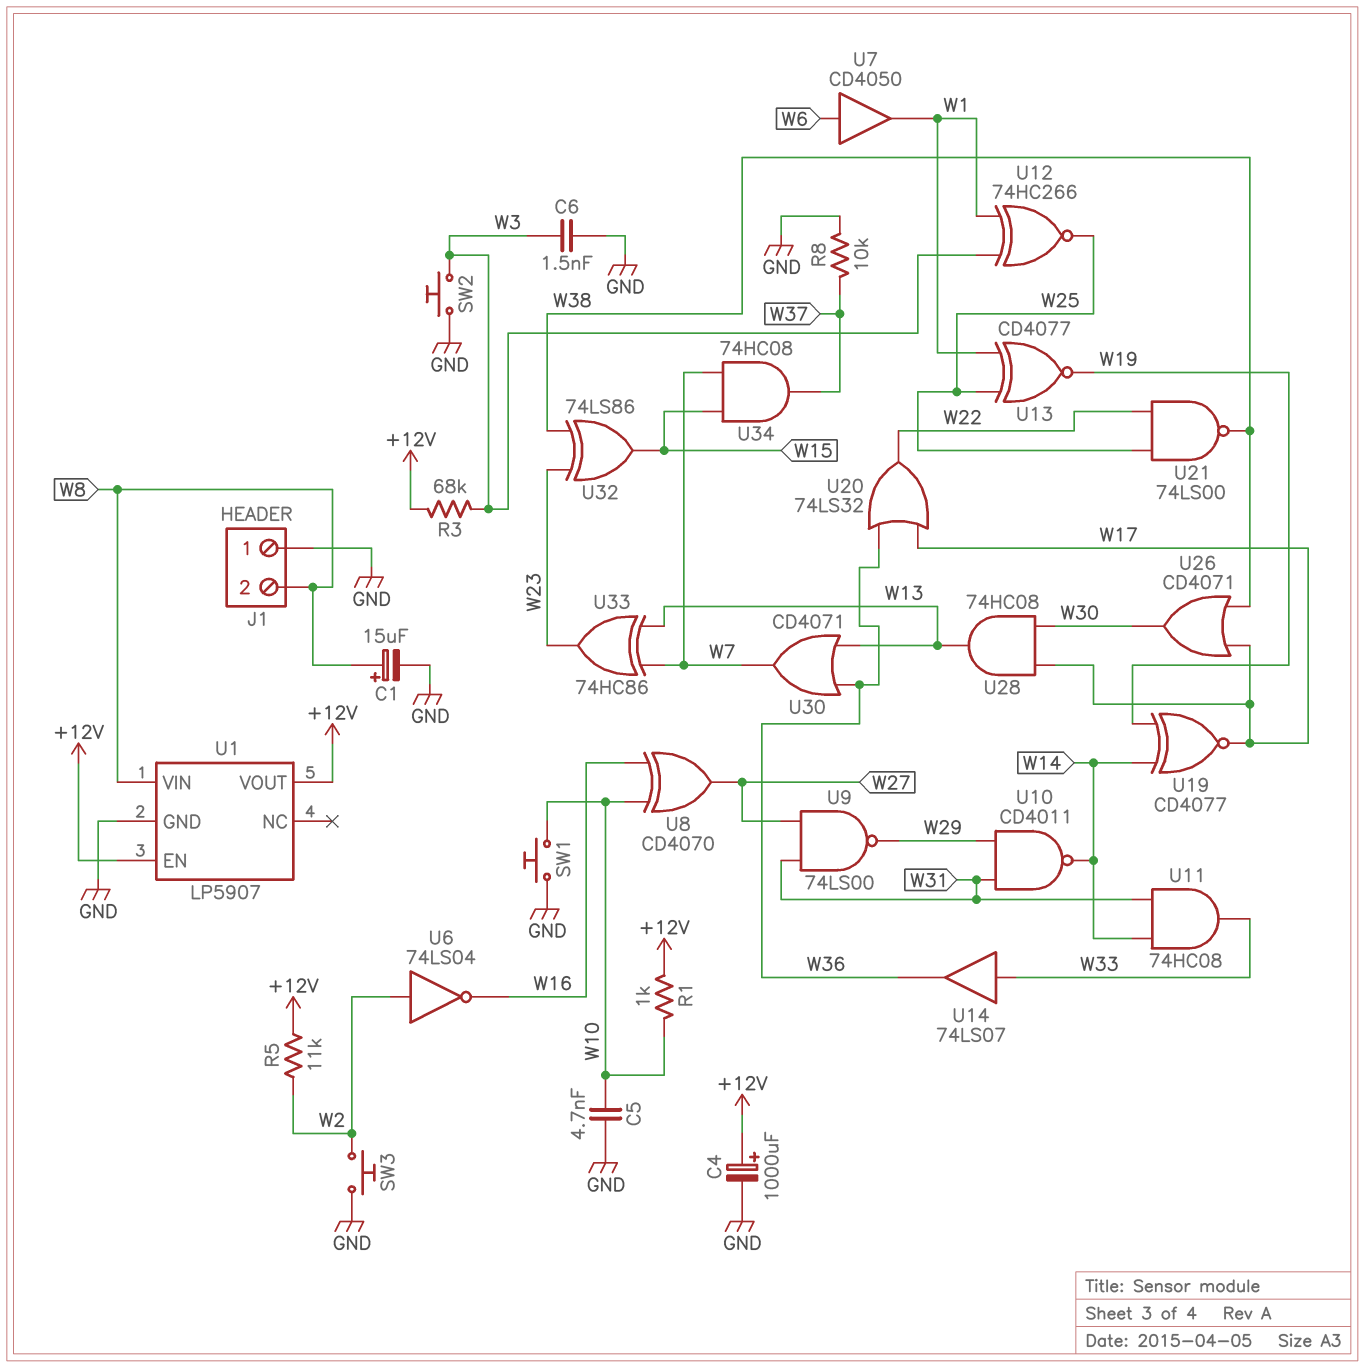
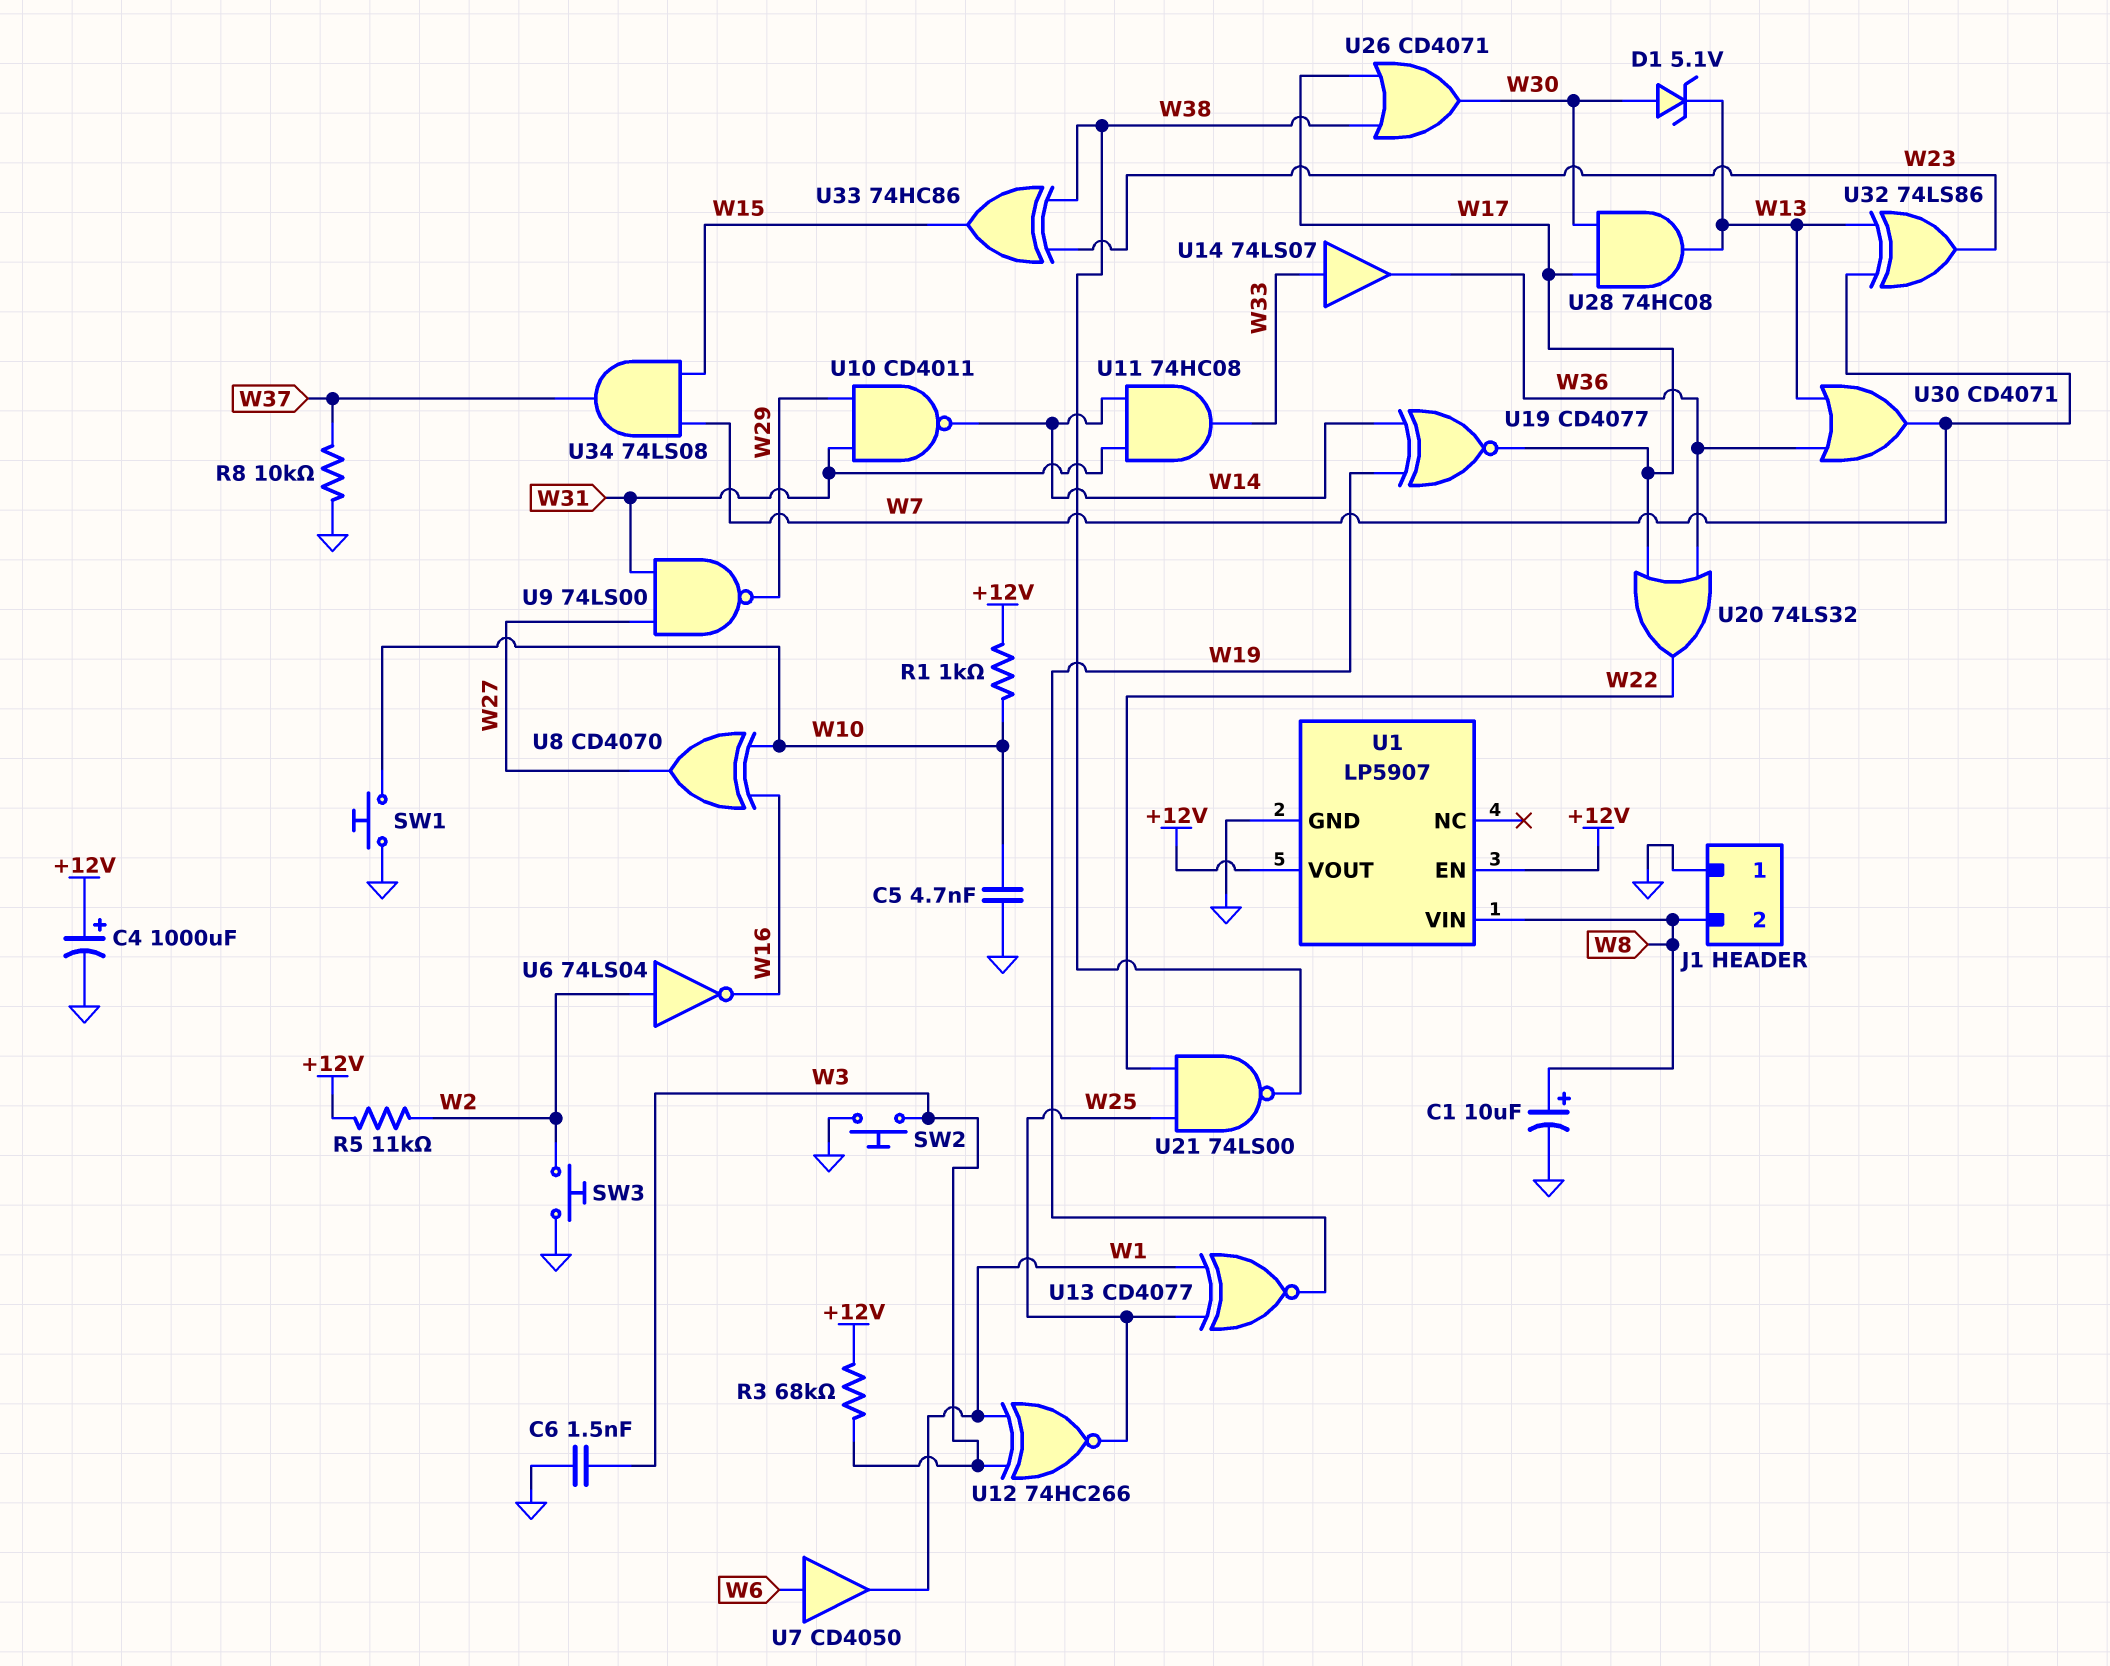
C1: 15uF (plus W8, minus GND) -> 10uF (plus W8, minus GND)
D1: none -> zener 5.1V (A W30, K W13)
U32: XOR 74LS86 (in W23, in W38, out W15) -> XOR 74LS86 (in W7, in W13, out W23)
U33: XOR 74HC86 (in W7, in W13, out W23) -> XOR 74HC86 (in W23, in W38, out W15)
U34: AND 74HC08 (in W7, in W15, out W37) -> AND 74LS08 (in W7, in W15, out W37)

